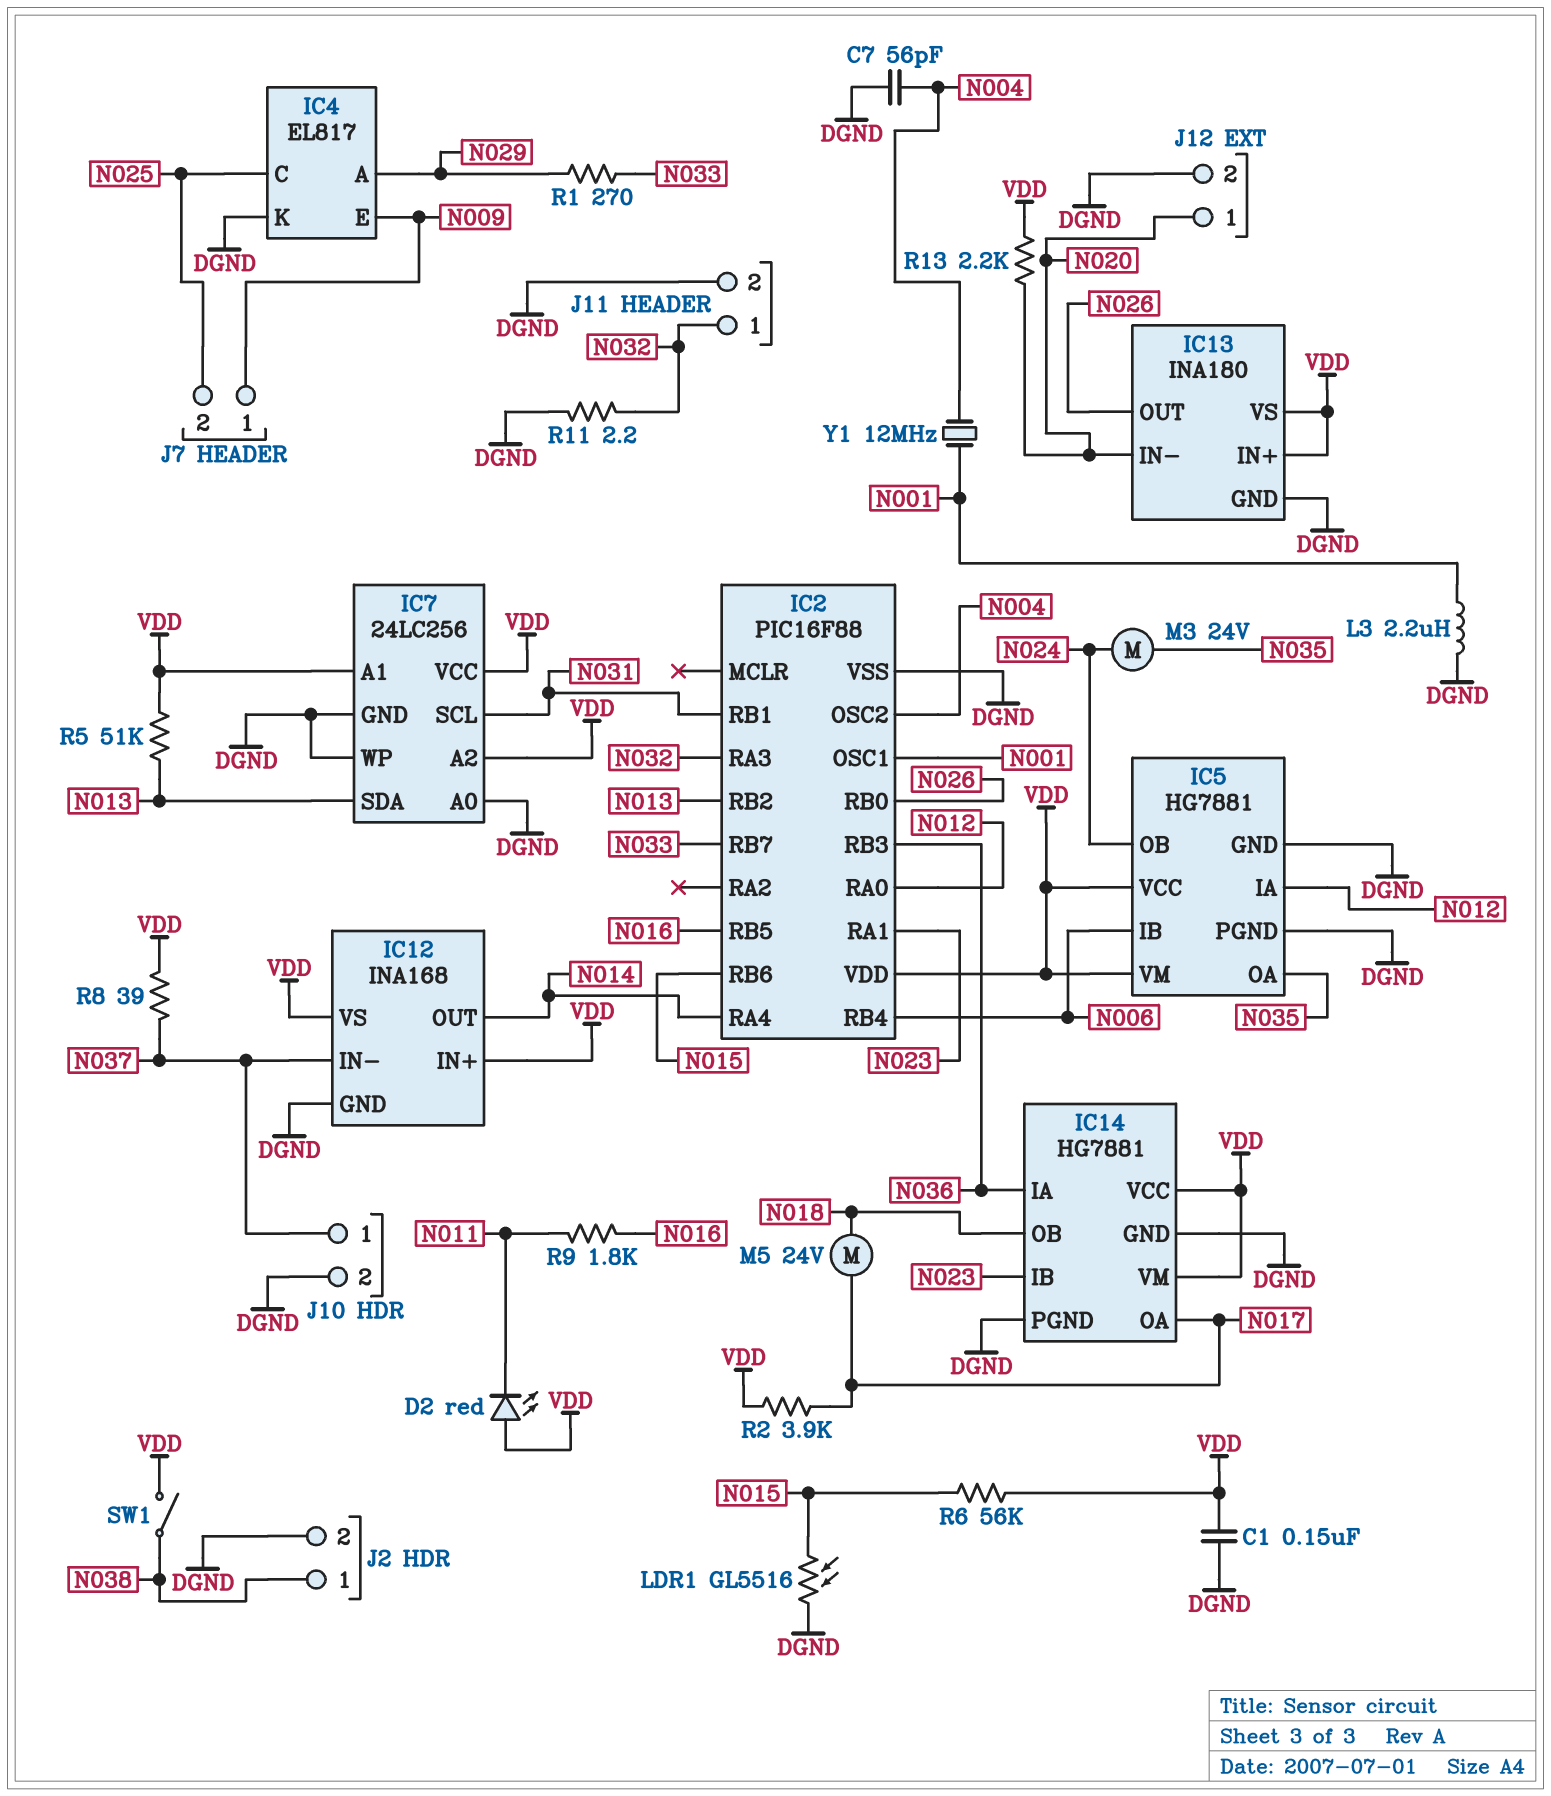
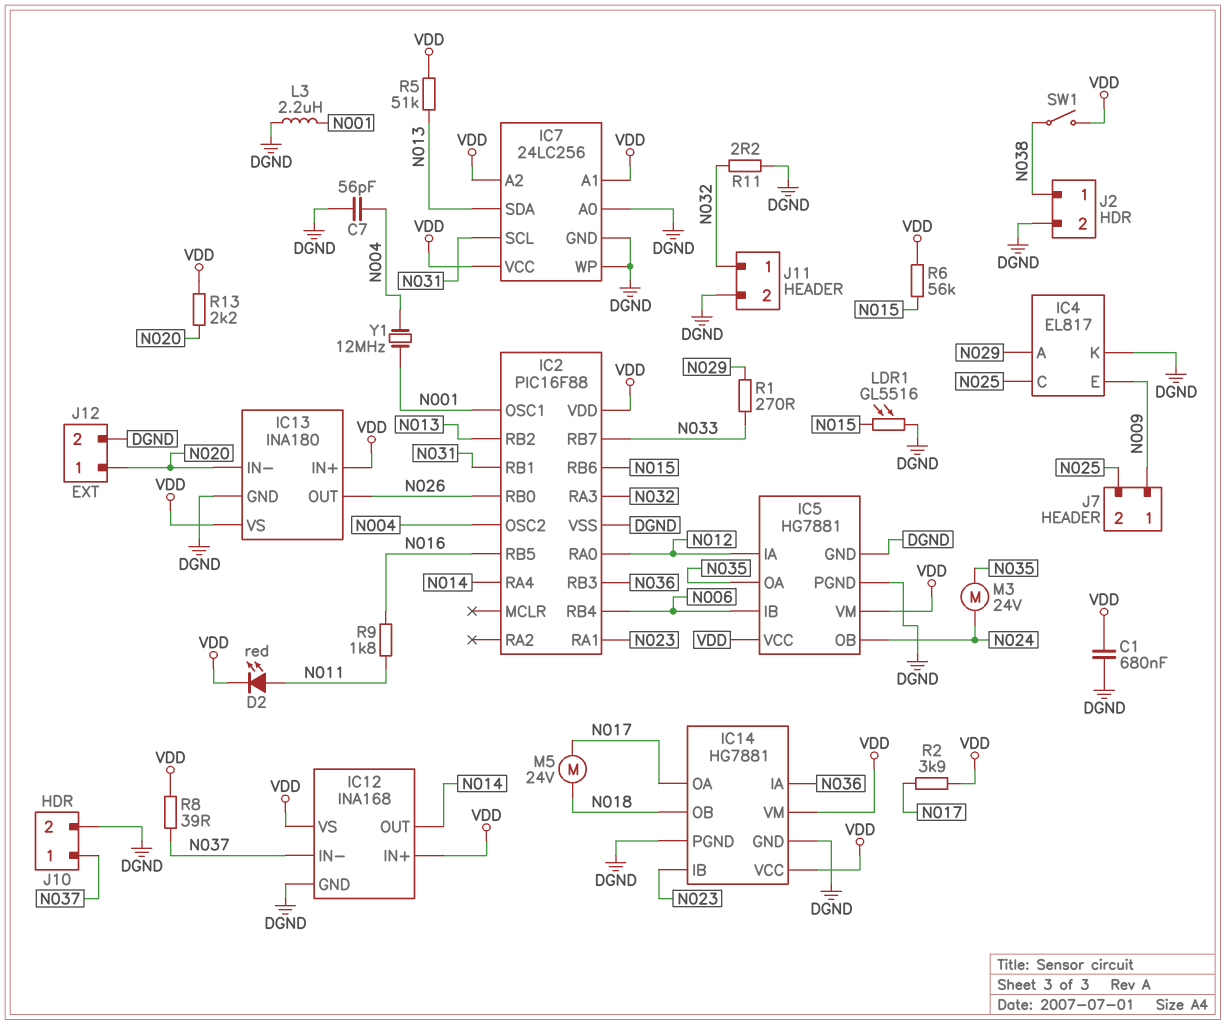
C1: 150nF (DGND, VDD) -> 680nF (DGND, VDD)
D2: LED red (A VDD, K N011) -> LED red (A N011, K VDD)

